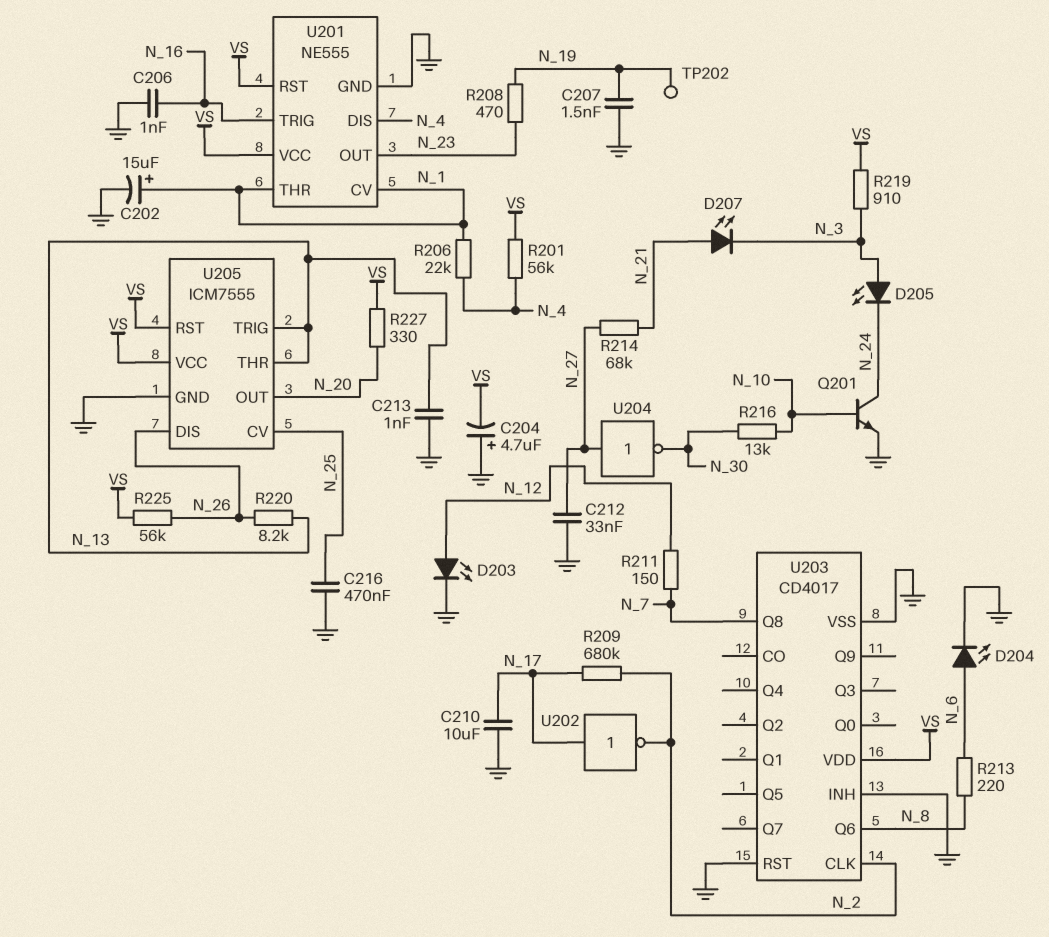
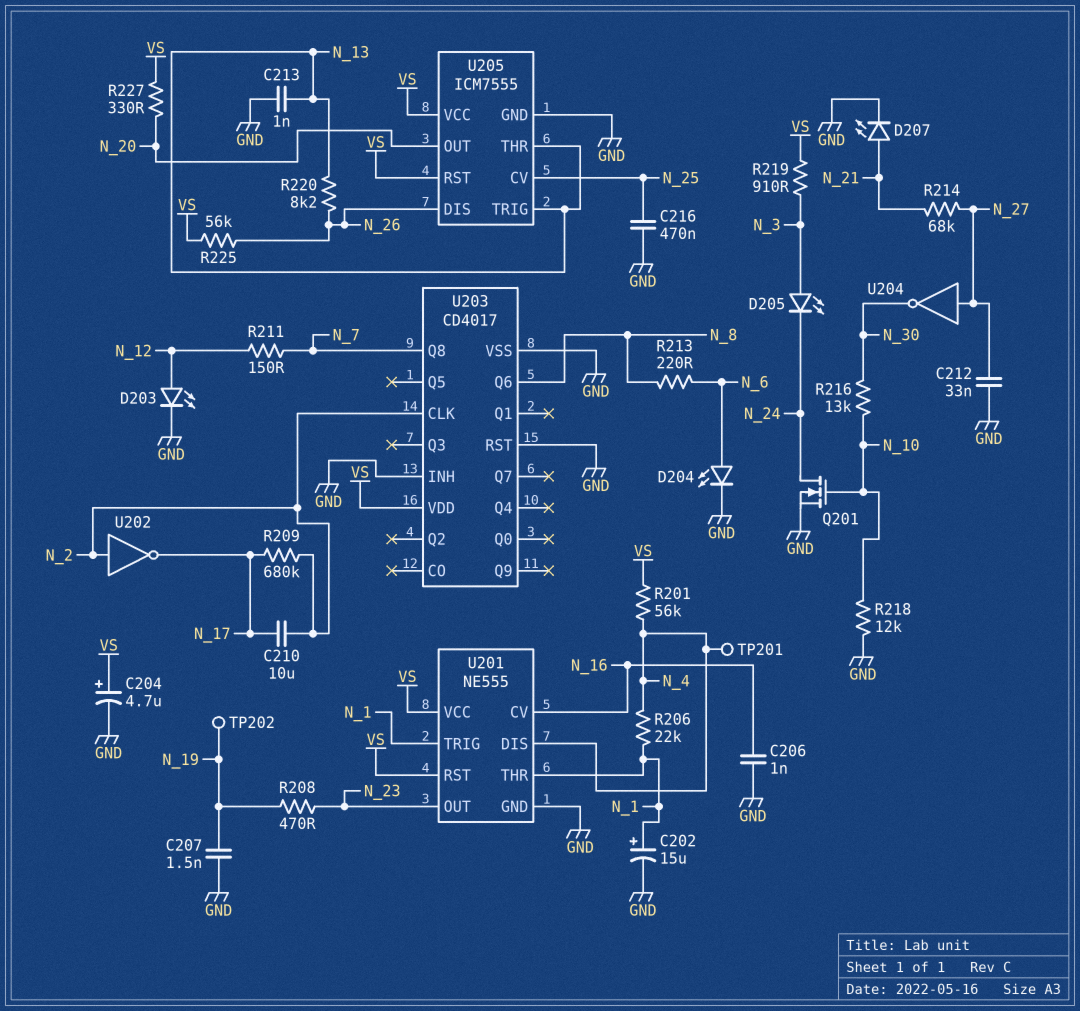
C204: 4.7uF (plus GND, minus VS) -> 4.7uF (plus VS, minus GND)
C210: 10uF (GND, N_17) -> 10uF (N_2, N_17)
D207: LED (A N_21, K N_3) -> LED (A N_21, K GND)
Q201: NPN (B N_10, C N_24, E GND) -> NMOS (G N_10, D N_24, S GND)
R218: none -> 12k (GND, N_10)
TP201: none -> test point (N_4)
U201 pin CV: N_1 -> N_16
U201 pin TRIG: N_16 -> N_1
U202: NOT (in N_17, out N_2) -> NOT (in N_2, out N_17)

